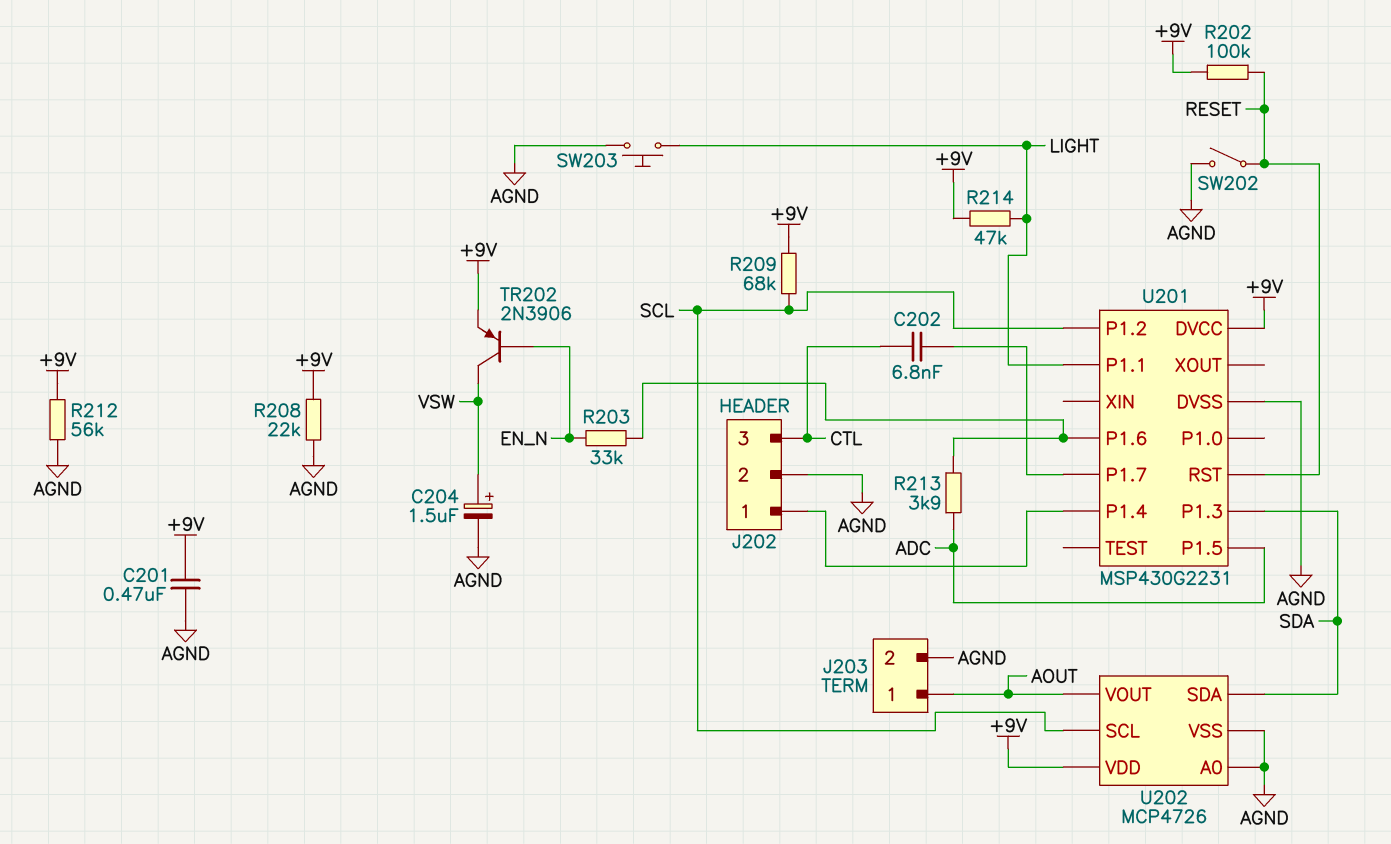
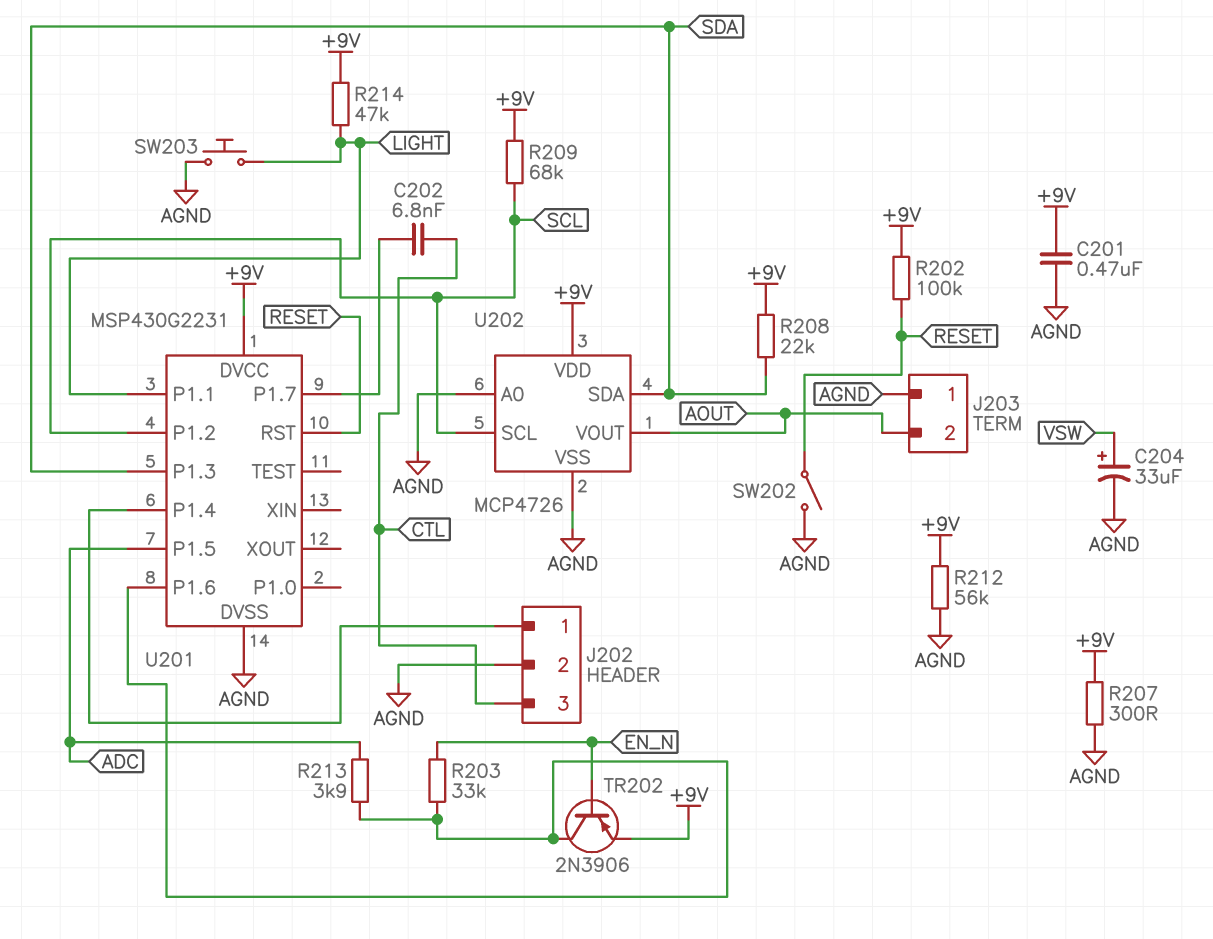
C204: 1.5uF (plus VSW, minus AGND) -> 33uF (plus VSW, minus AGND)
J203 pin 1: AOUT -> AGND
J203 pin 2: AGND -> AOUT
R207: none -> 300 (+9V, AGND)
R208: 22k (+9V, AGND) -> 22k (+9V, SDA)
TR202: PNP 2N3906 (B EN_N, C VSW, E +9V) -> PNP 2N3906 (B EN_N, C U201/P1.6, E +9V)

